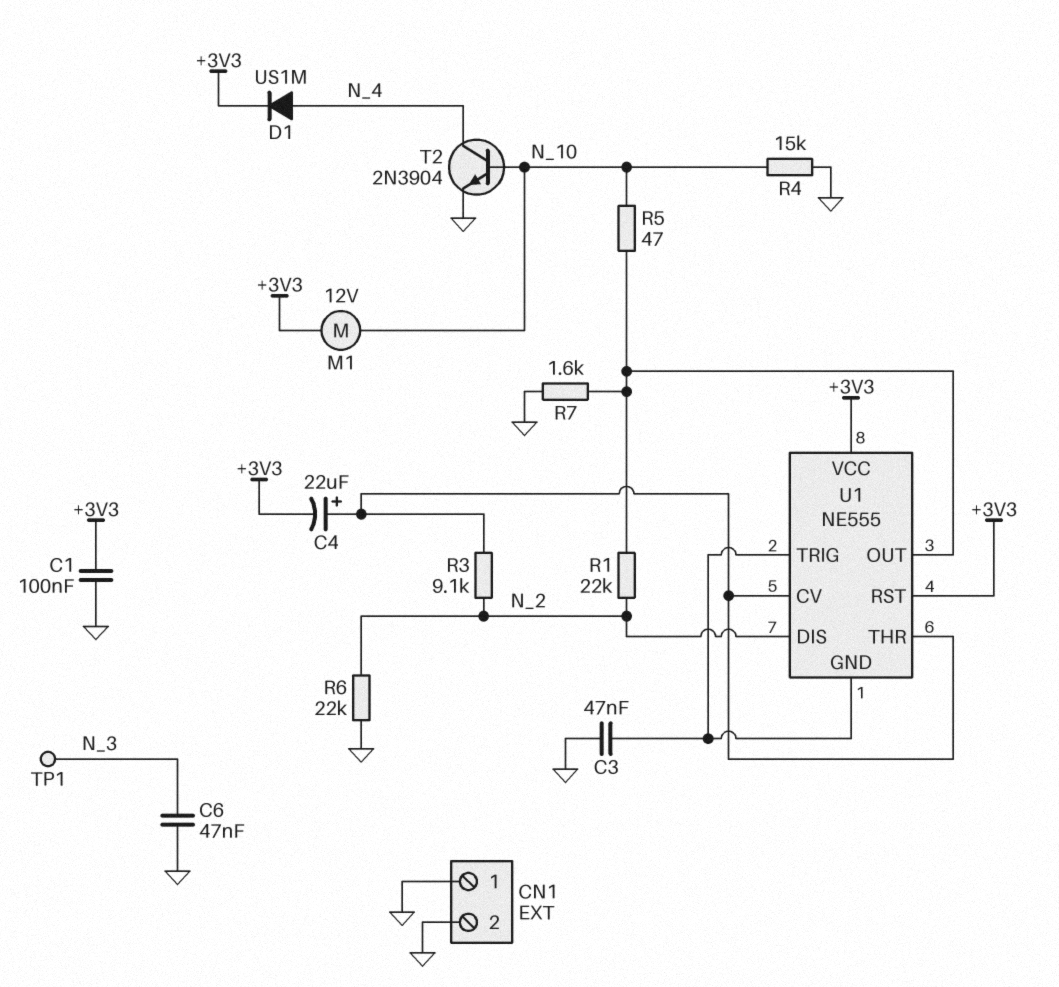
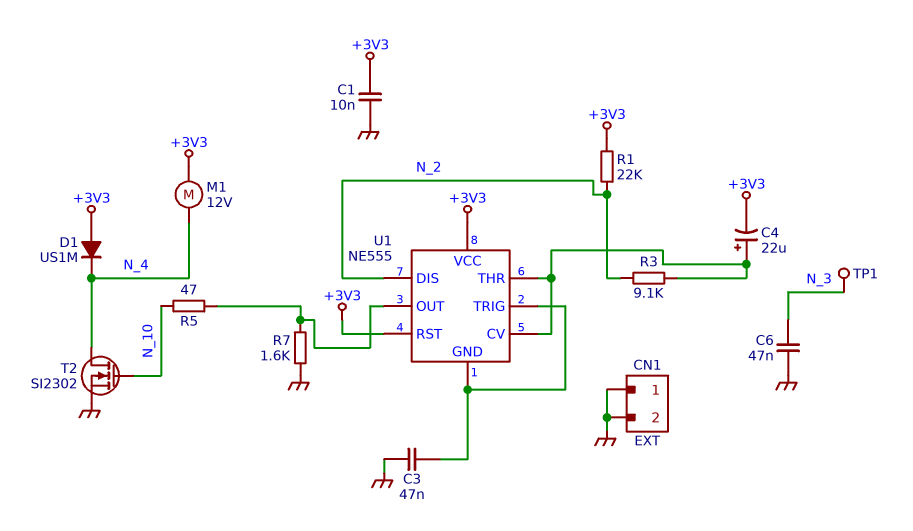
C1: 100nF (+3V3, GND) -> 10nF (+3V3, GND)
D1: diode US1M (A N_4, K +3V3) -> diode US1M (A +3V3, K N_4)
M1: motor 12V (+3V3, N_10) -> motor 12V (+3V3, N_4)
R1: 22k (N_2, U1/OUT) -> 22k (+3V3, N_2)
R4: 15k (GND, N_10) -> none
R6: 22k (GND, N_2) -> none
T2: NPN 2N3904 (B N_10, C N_4, E GND) -> NMOS SI2302 (G N_10, D N_4, S GND)

